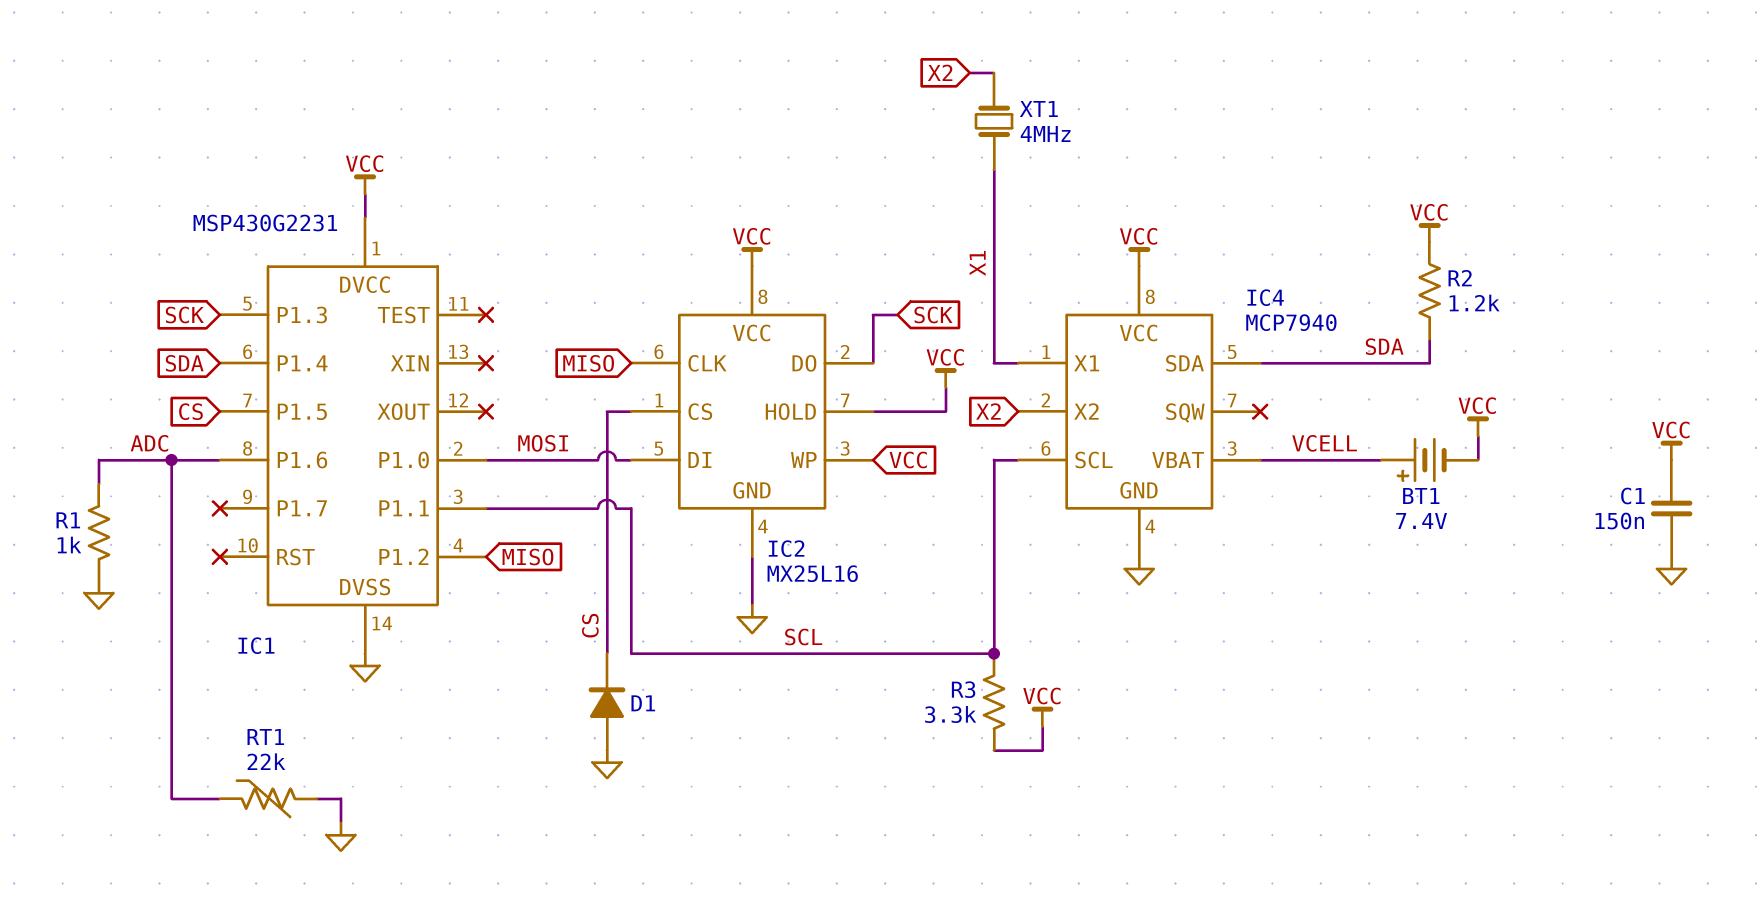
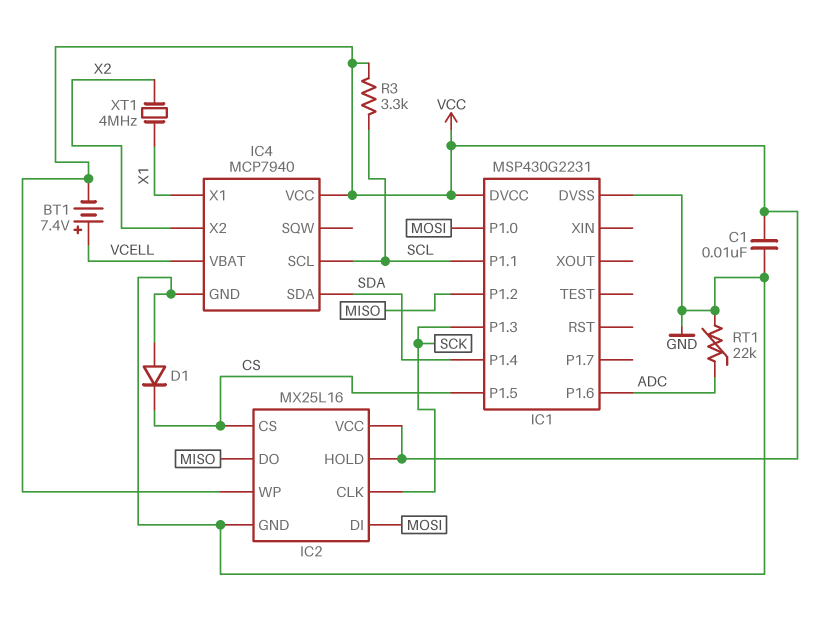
C1: 150nF (GND, VCC) -> 10nF (GND, VCC)
IC2 pin CLK: MISO -> SCK
IC2 pin DO: SCK -> MISO
R1: 1k (ADC, GND) -> none
R2: 1.2k (SDA, VCC) -> none

